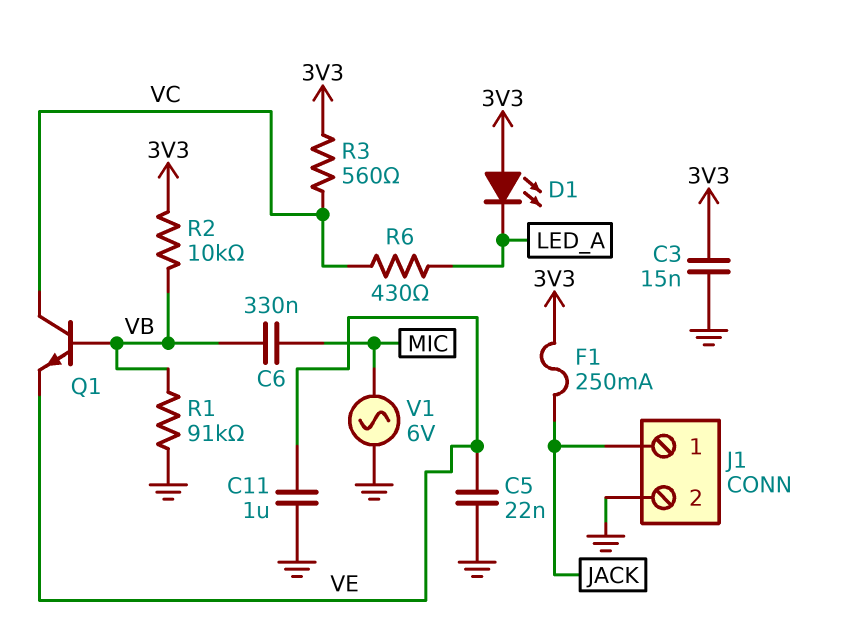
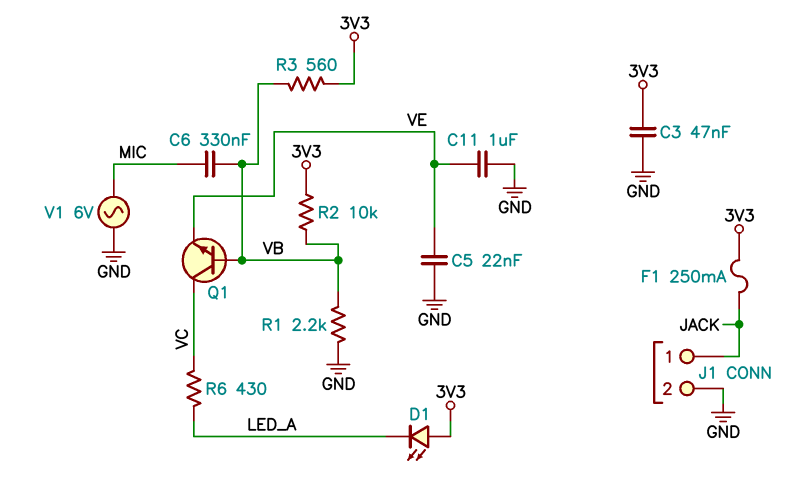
C3: 15nF (3V3, GND) -> 47nF (3V3, GND)
R1: 91k (GND, VB) -> 2.2k (GND, VB)
R3: 560 (3V3, VC) -> 560 (3V3, VB)

